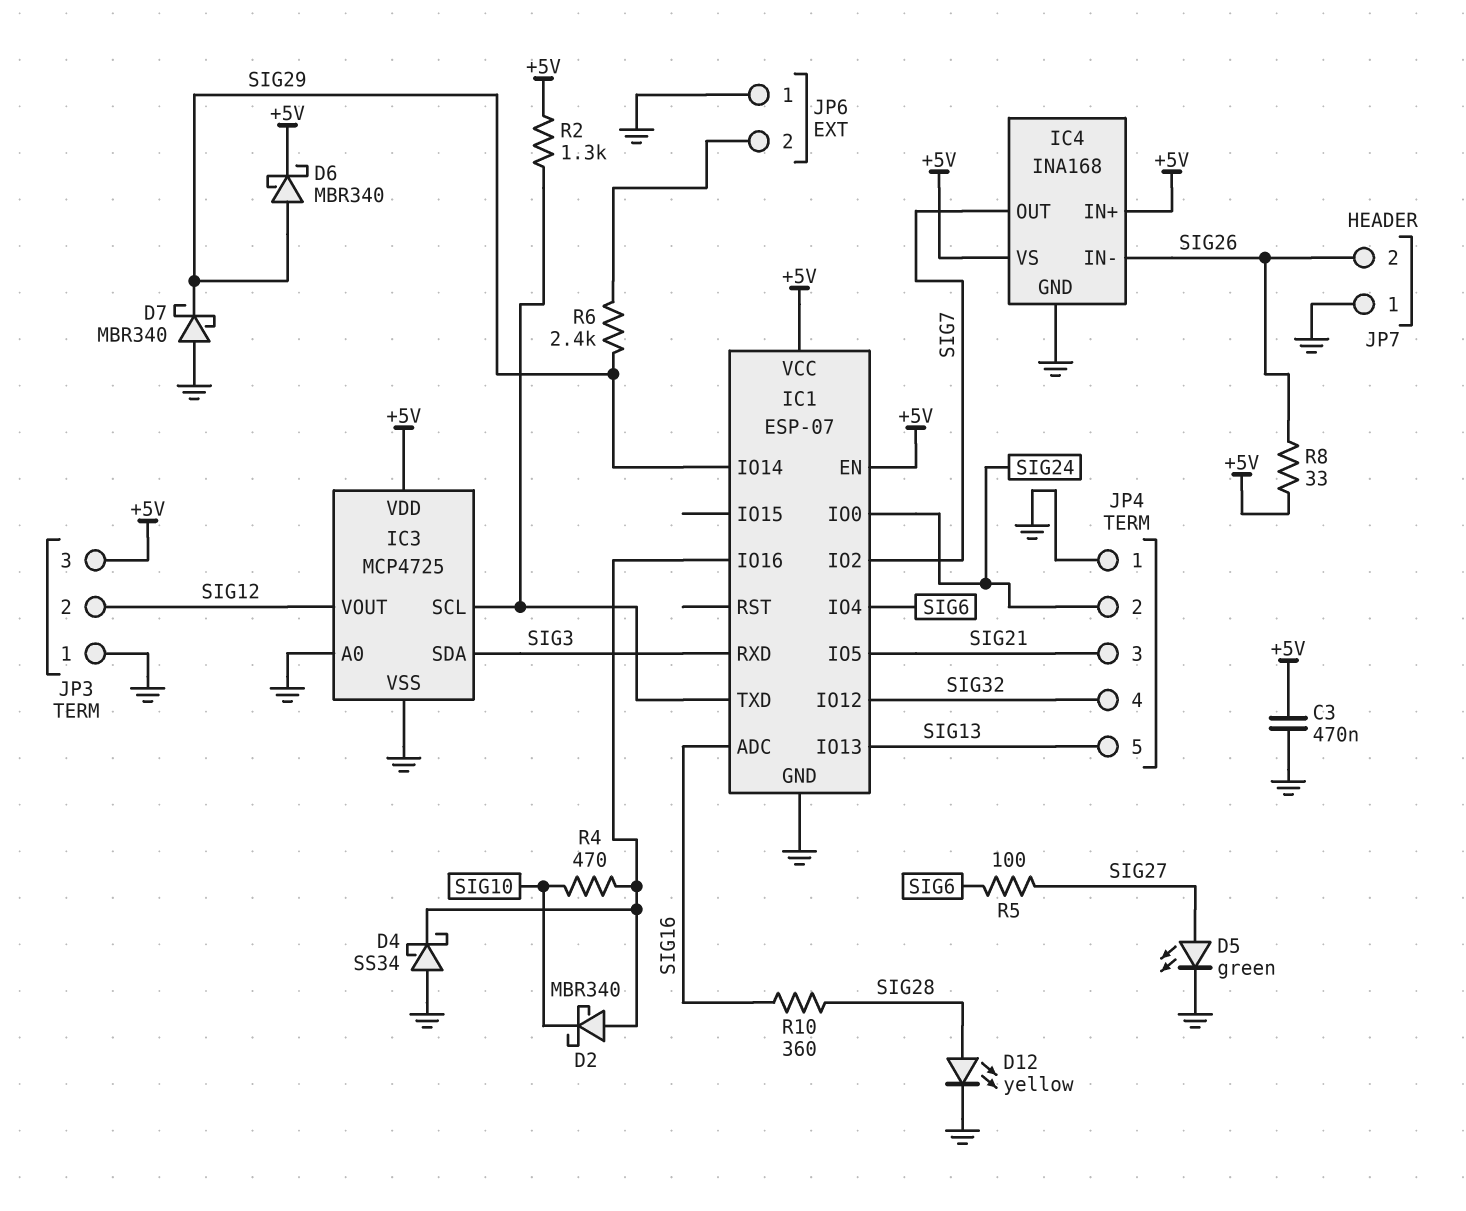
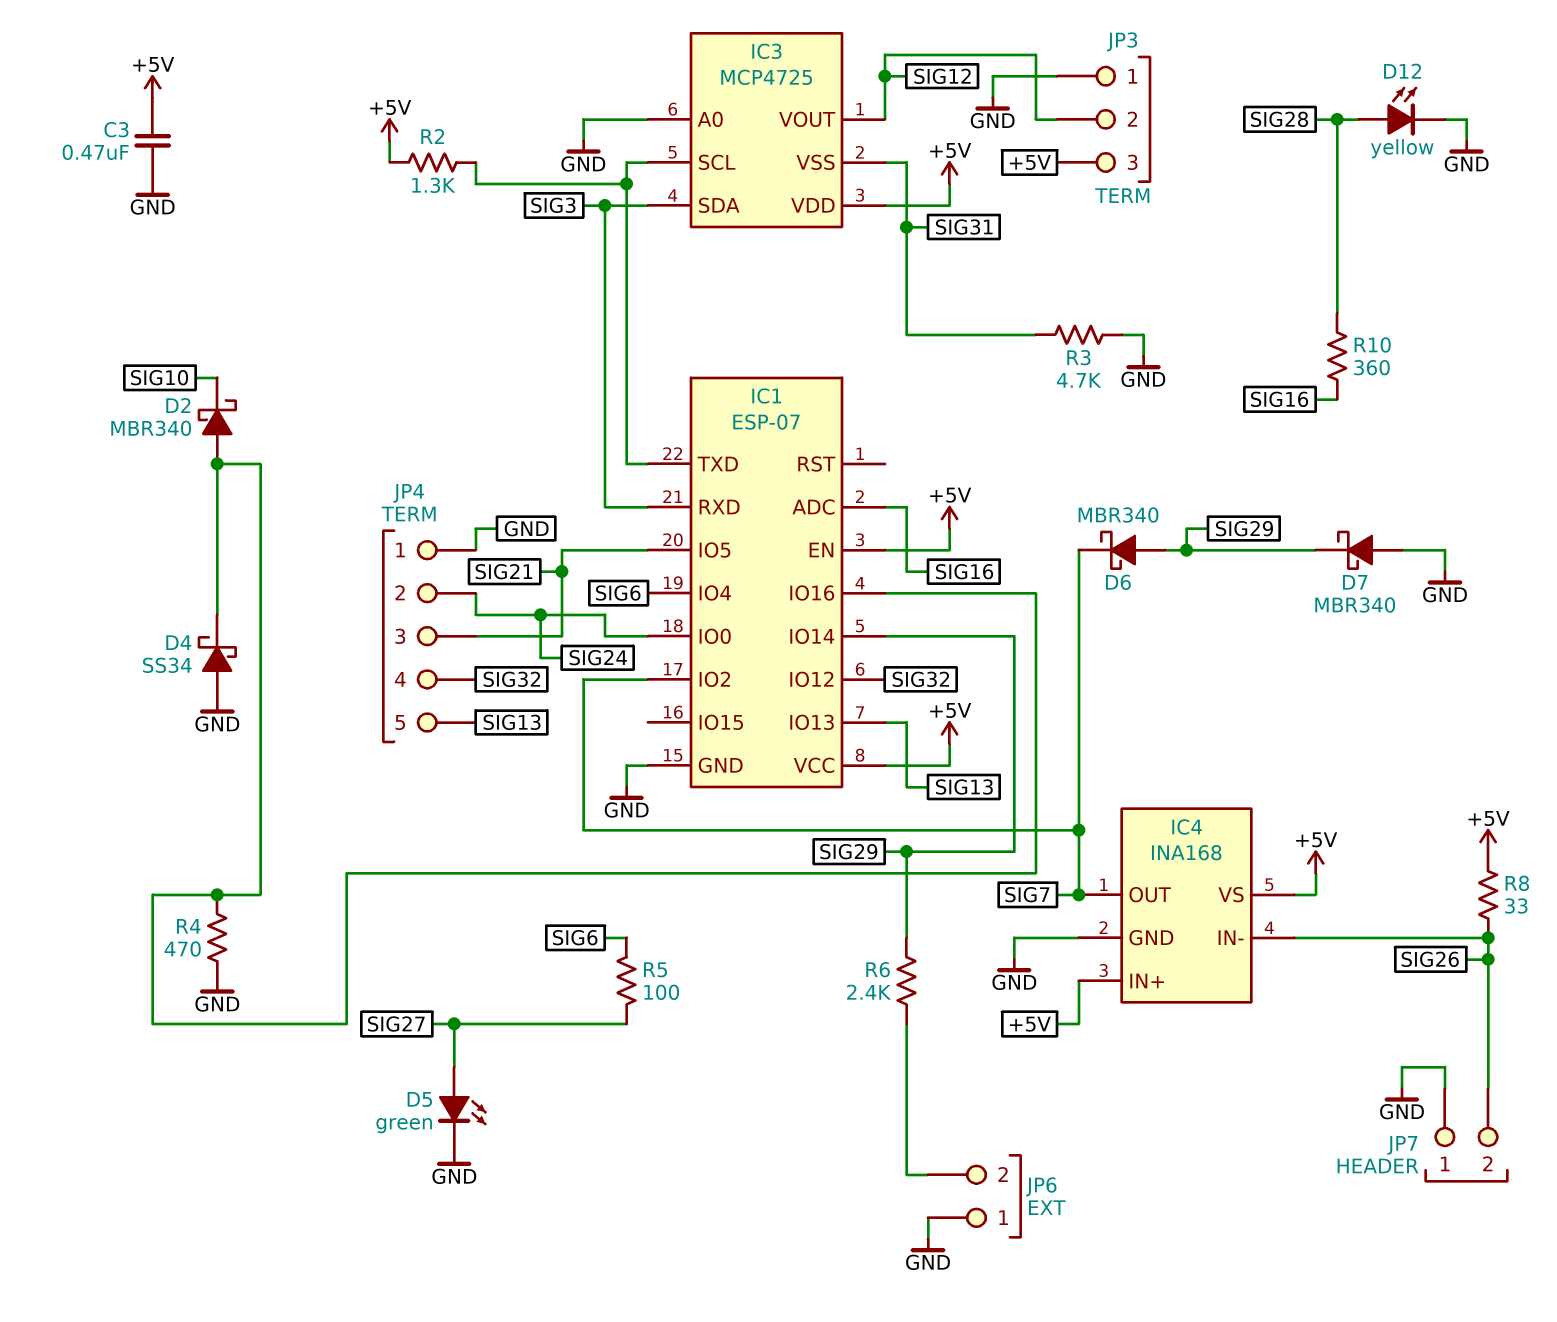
D6: schottky MBR340 (A SIG29, K +5V) -> schottky MBR340 (A SIG29, K SIG7)
IC3 pin VSS: GND -> SIG31
R3: none -> 4.7k (GND, SIG31)
R4: 470 (IC1/IO16, SIG10) -> 470 (GND, IC1/IO16)

